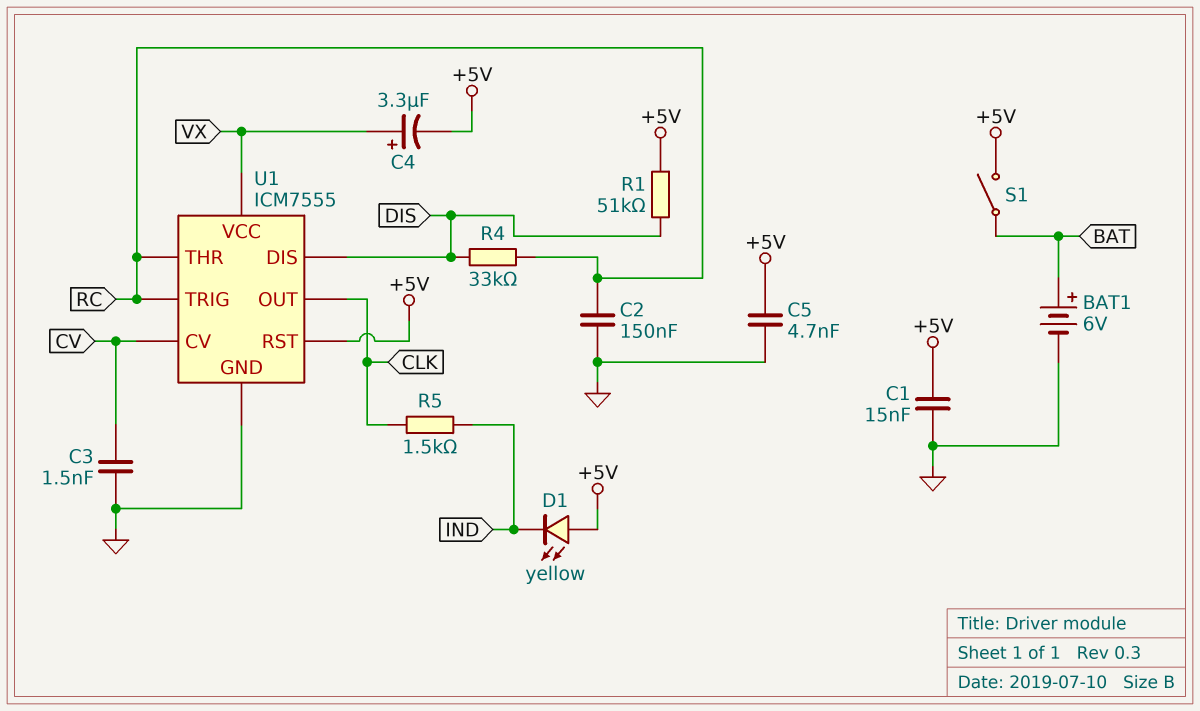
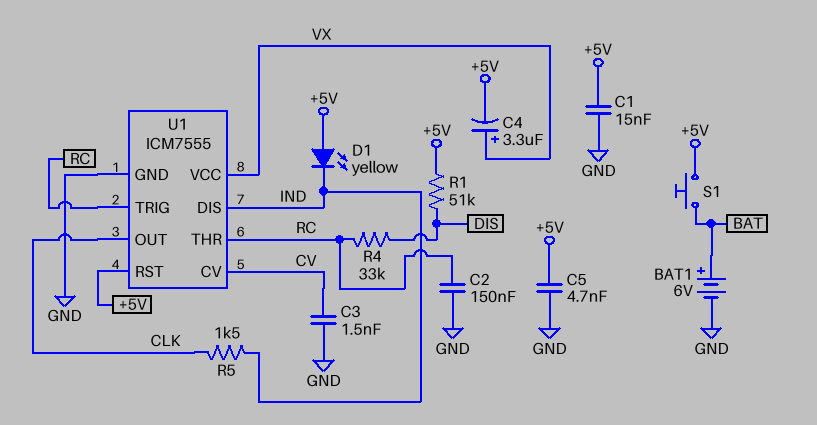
S1: switch (+5V, BAT) -> button (+5V, BAT)
U1 pin DIS: DIS -> IND

